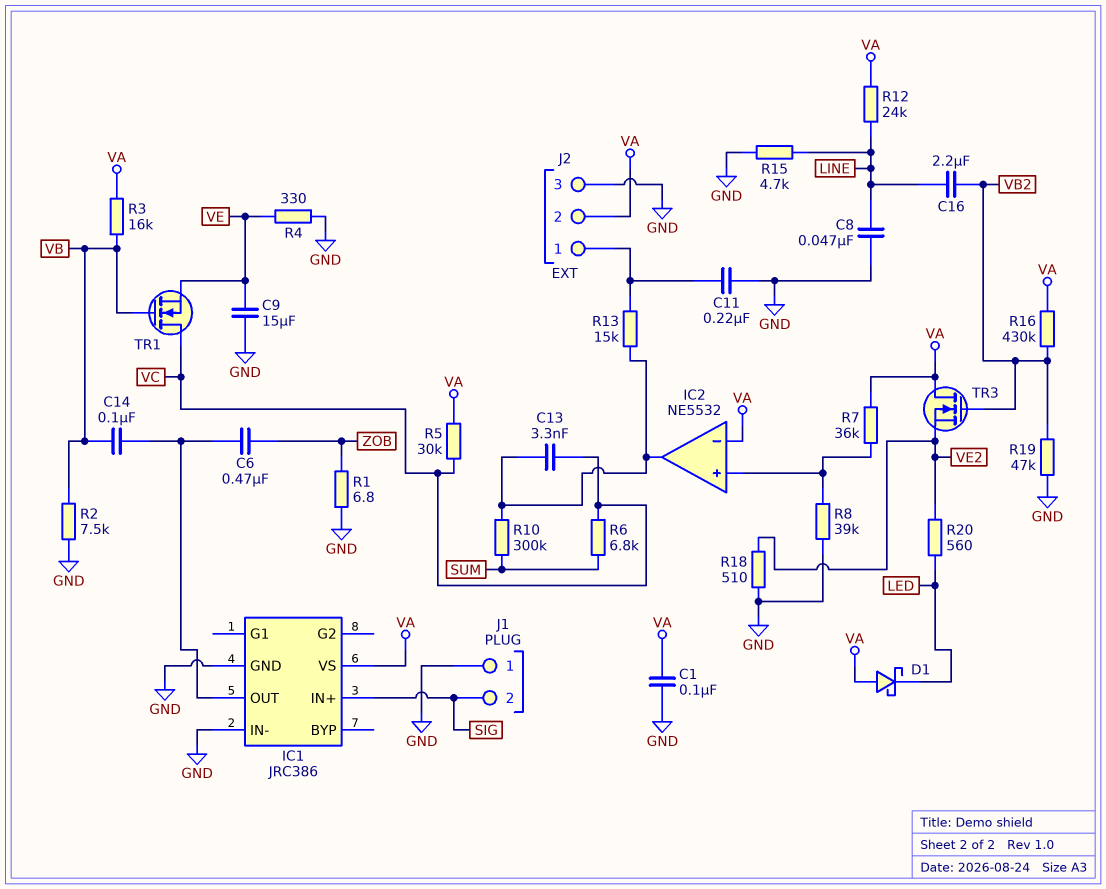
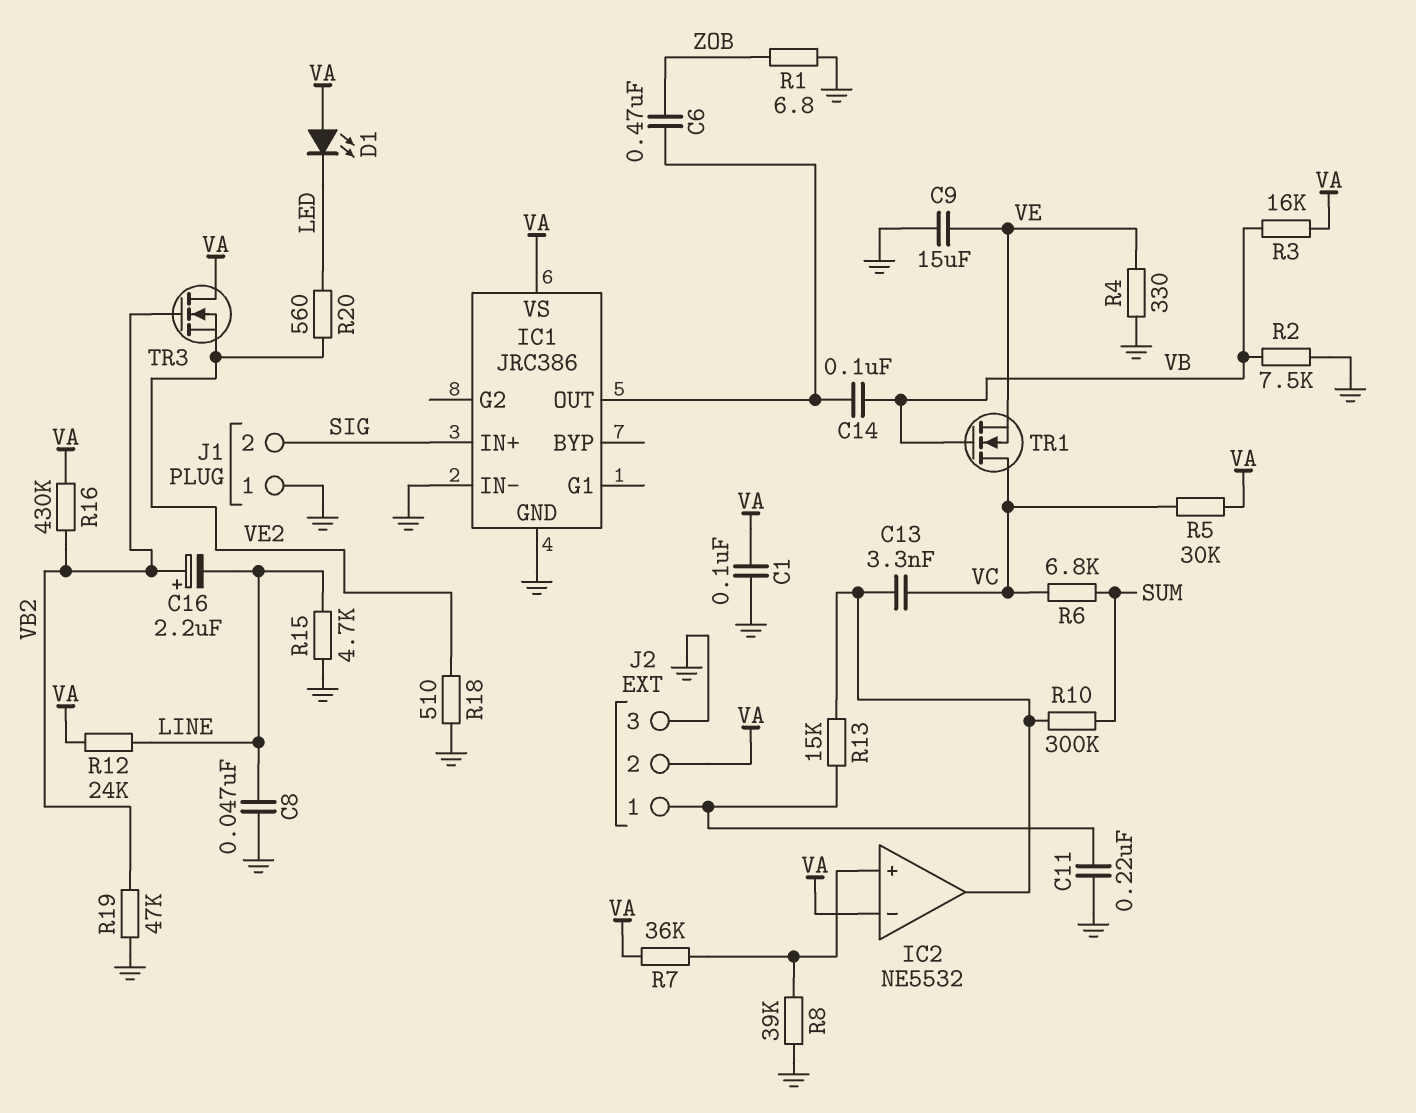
C16: 2.2uF (LINE, VB2) -> 2.2uF (plus VB2, minus LINE)
D1: schottky (A VA, K LED) -> LED (A VA, K LED)

